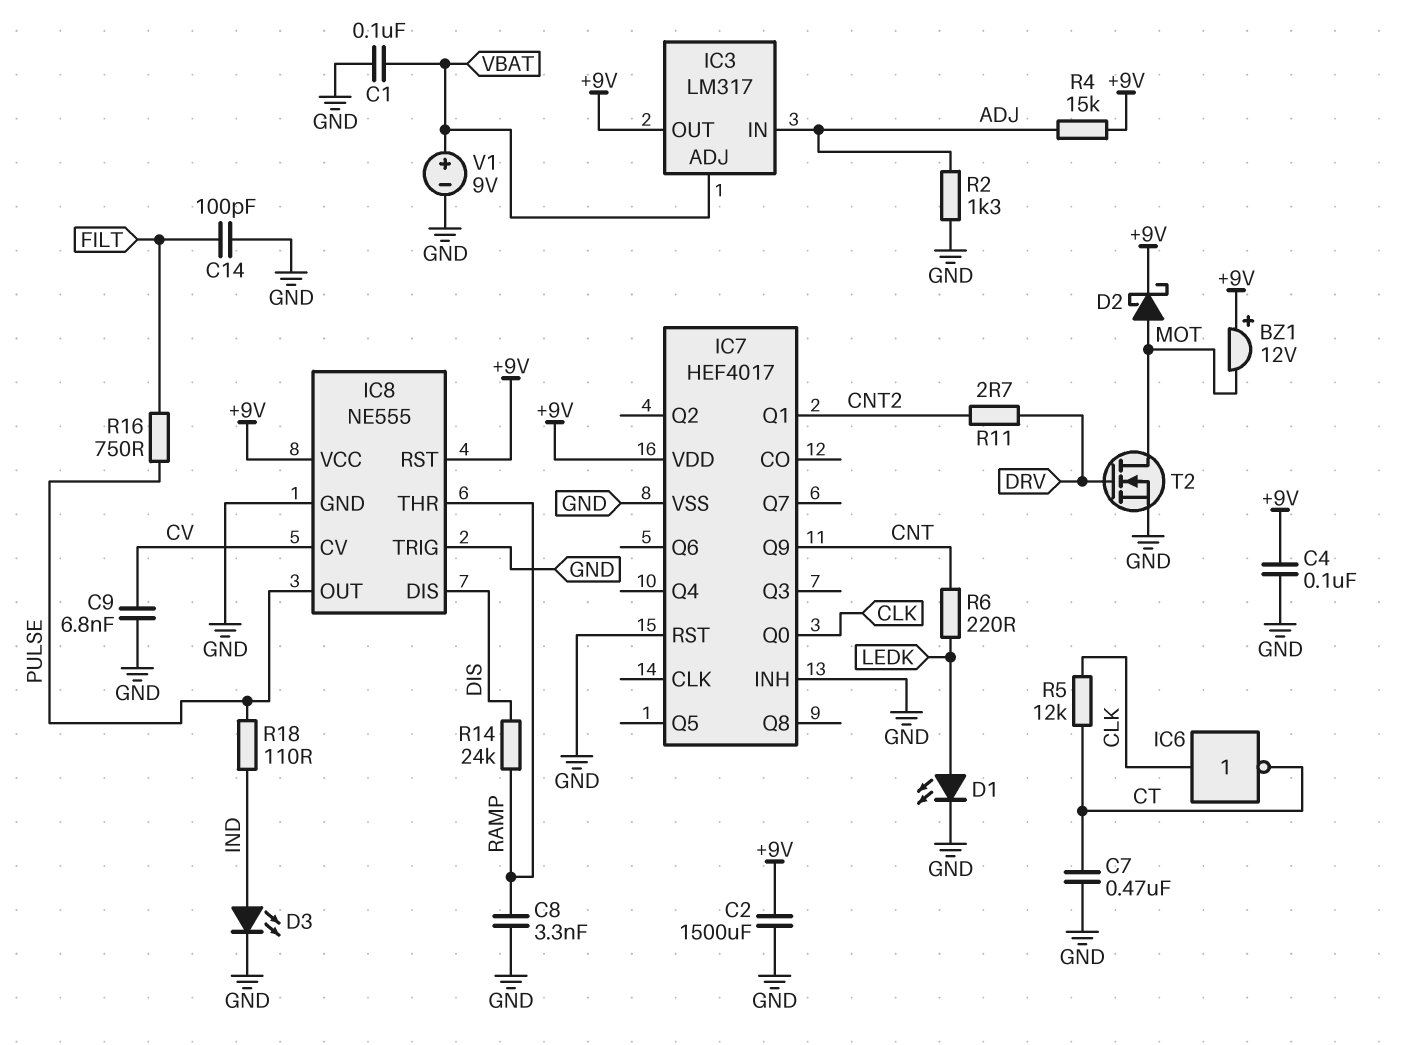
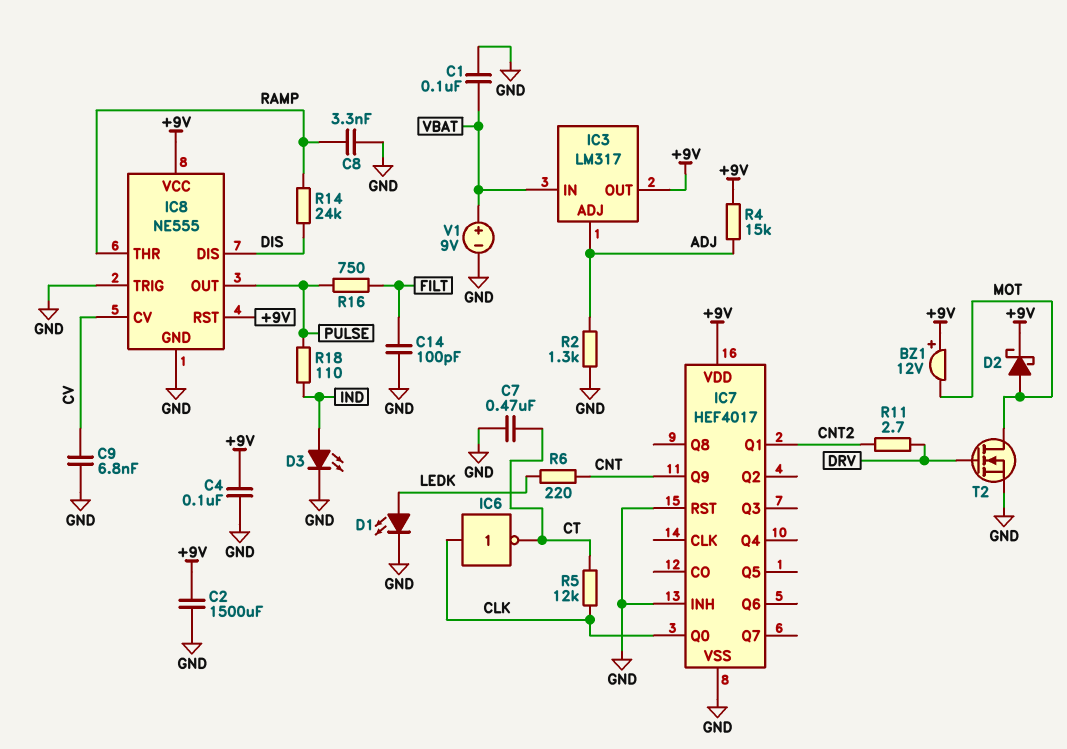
IC3 pin ADJ: VBAT -> ADJ
IC3 pin IN: ADJ -> VBAT

